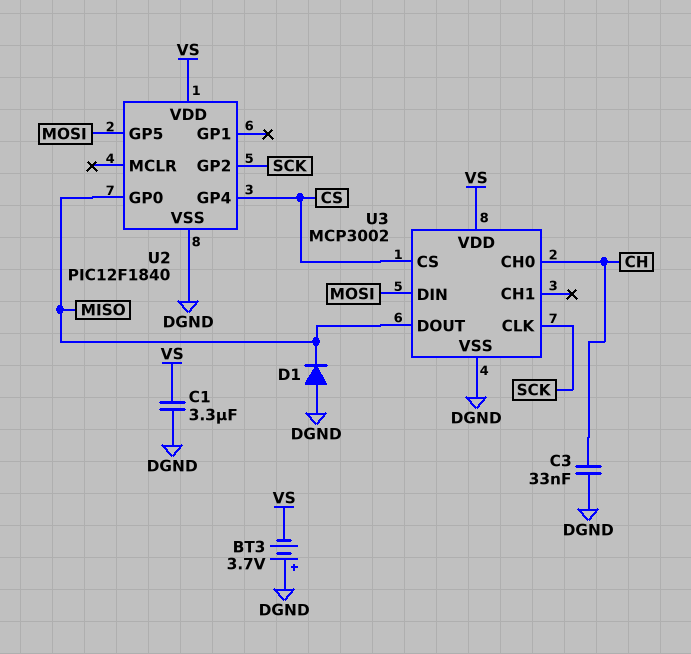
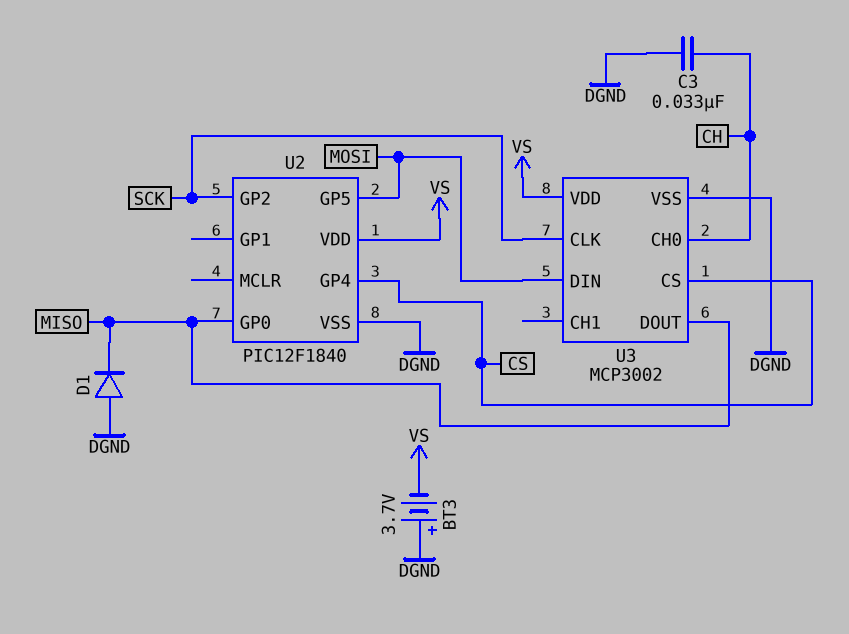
C1: 3.3uF (DGND, VS) -> none

